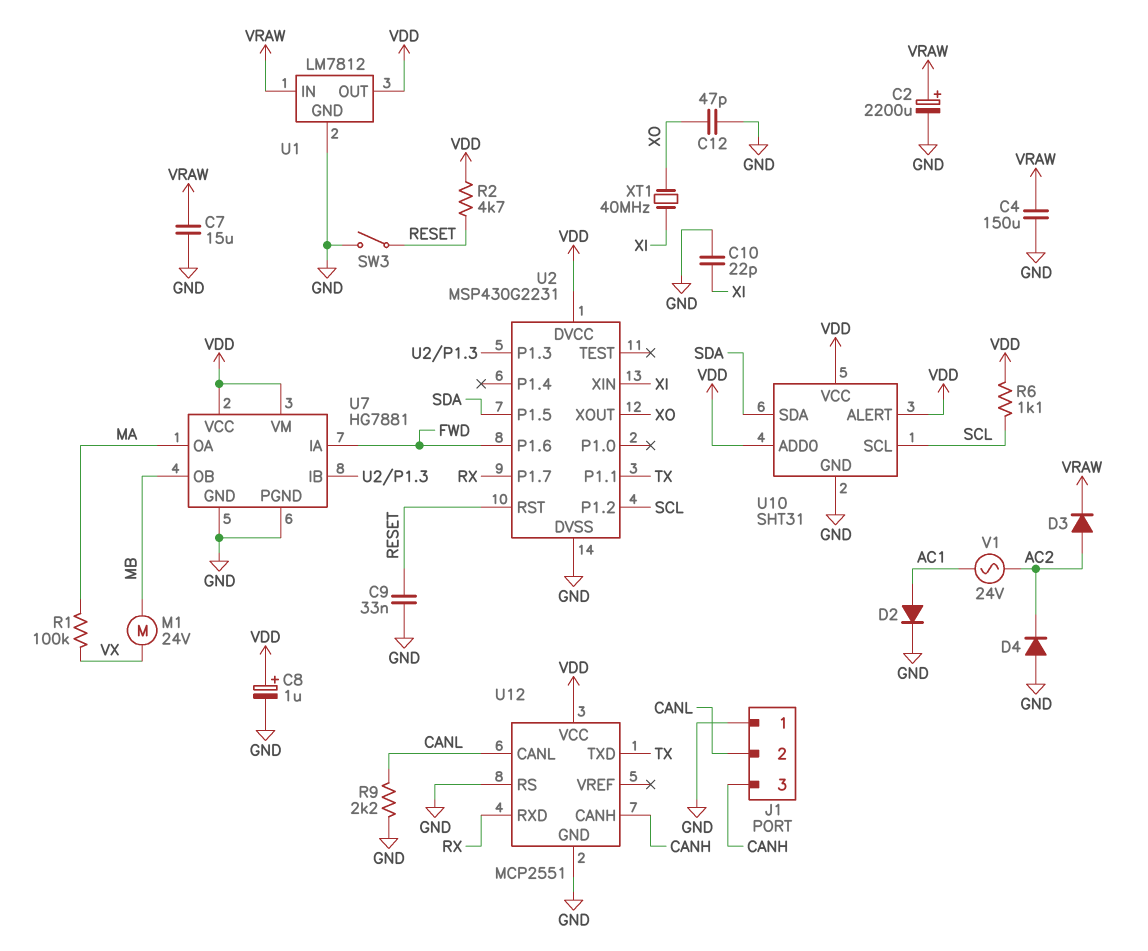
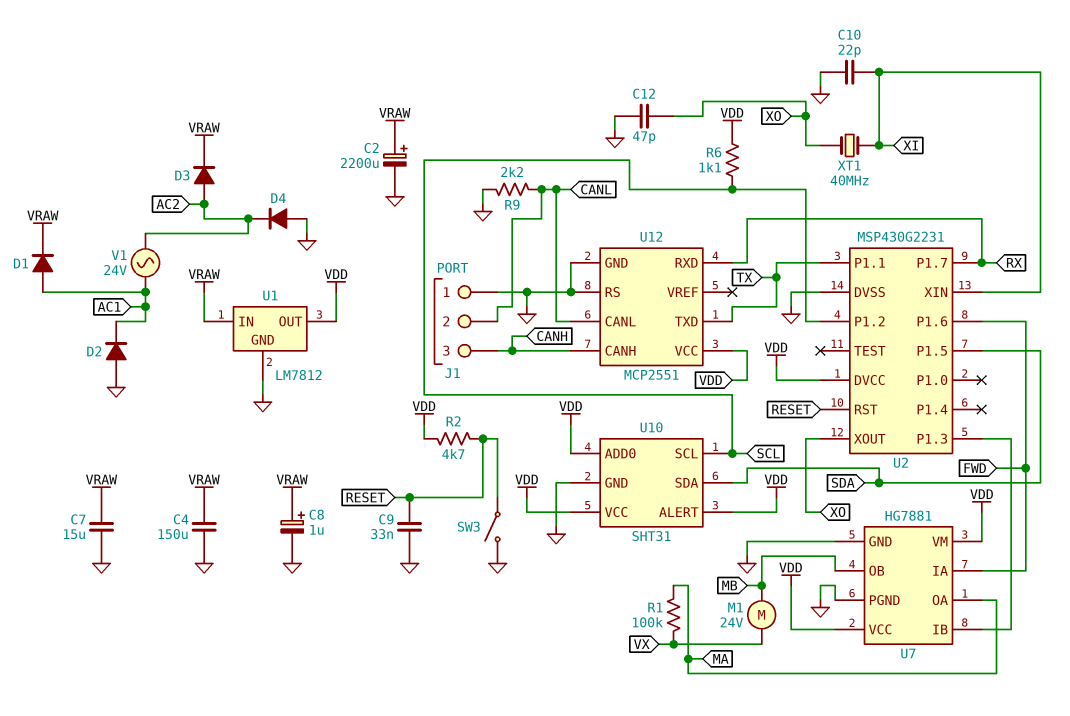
C8: 1uF (plus VDD, minus GND) -> 1uF (plus VRAW, minus GND)
D1: none -> diode (A AC1, K VRAW)
D2: diode (A AC1, K GND) -> diode (A GND, K AC1)

